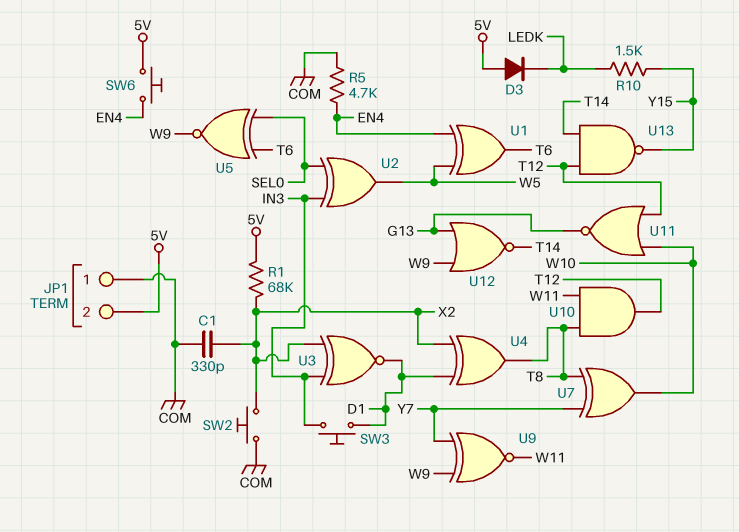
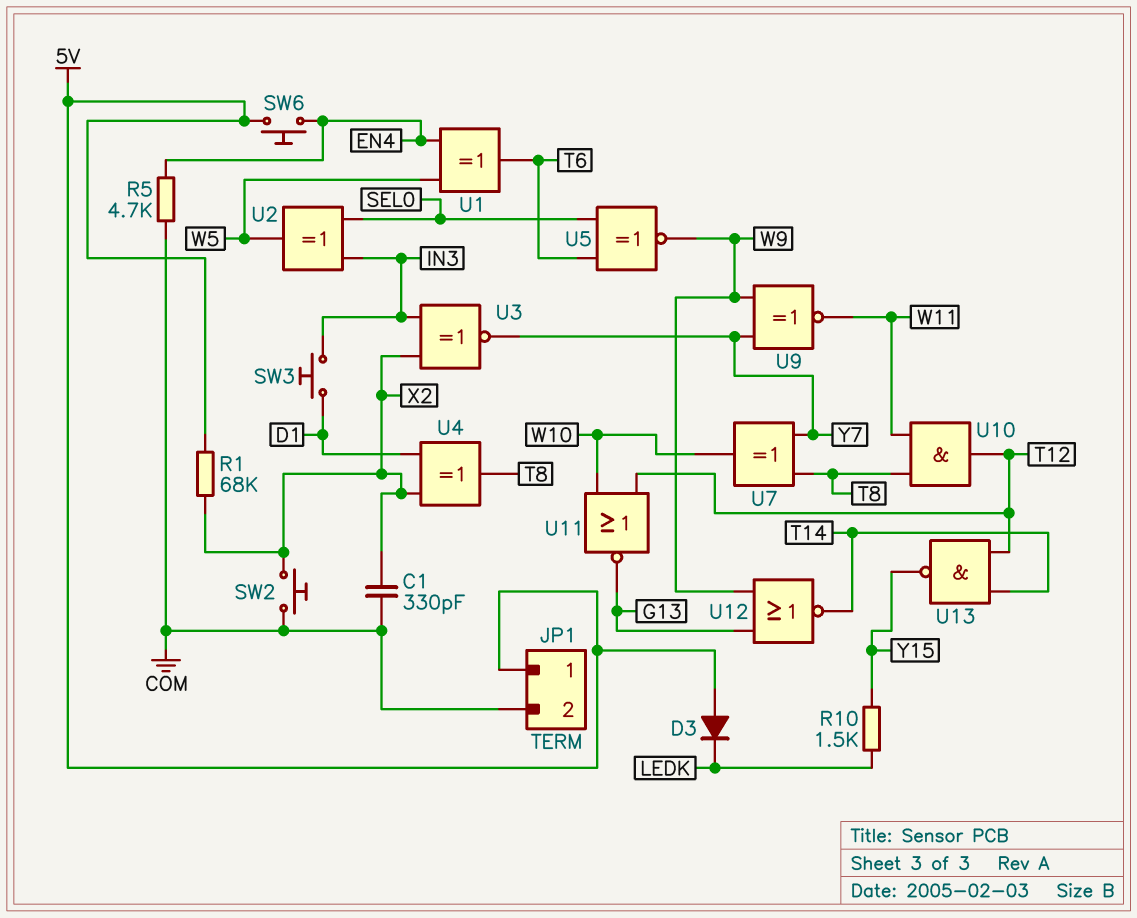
JP1 pin 1: COM -> 5V
JP1 pin 2: 5V -> COM
U3: XNOR (in IN3, in X2, out D1) -> XNOR (in IN3, in X2, out Y7)

